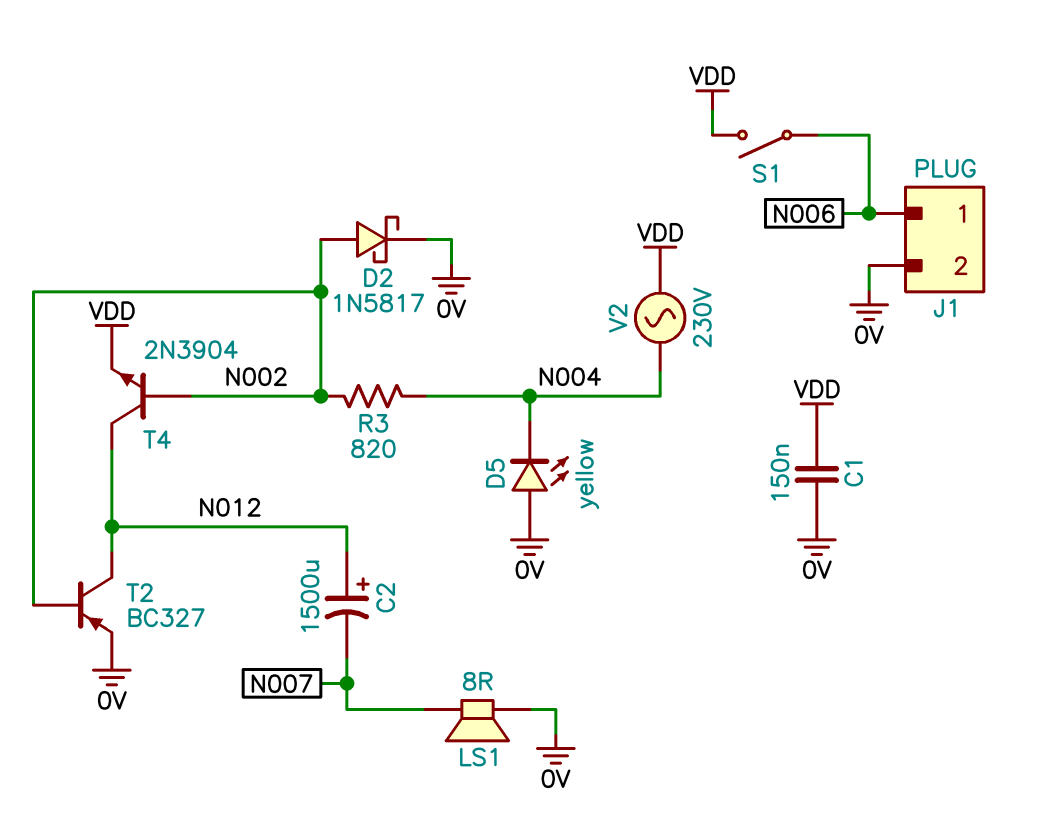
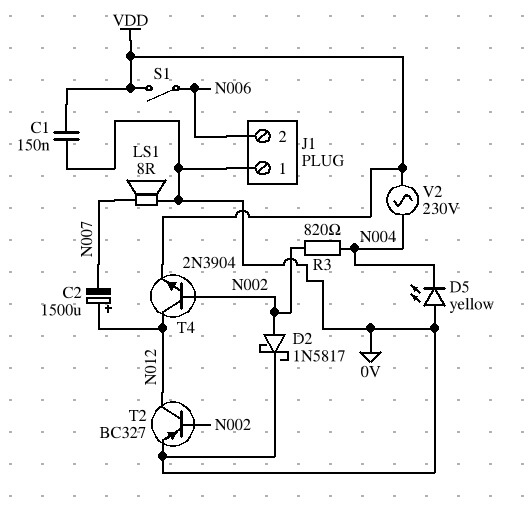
J1 pin 1: N006 -> 0V
J1 pin 2: 0V -> N006

